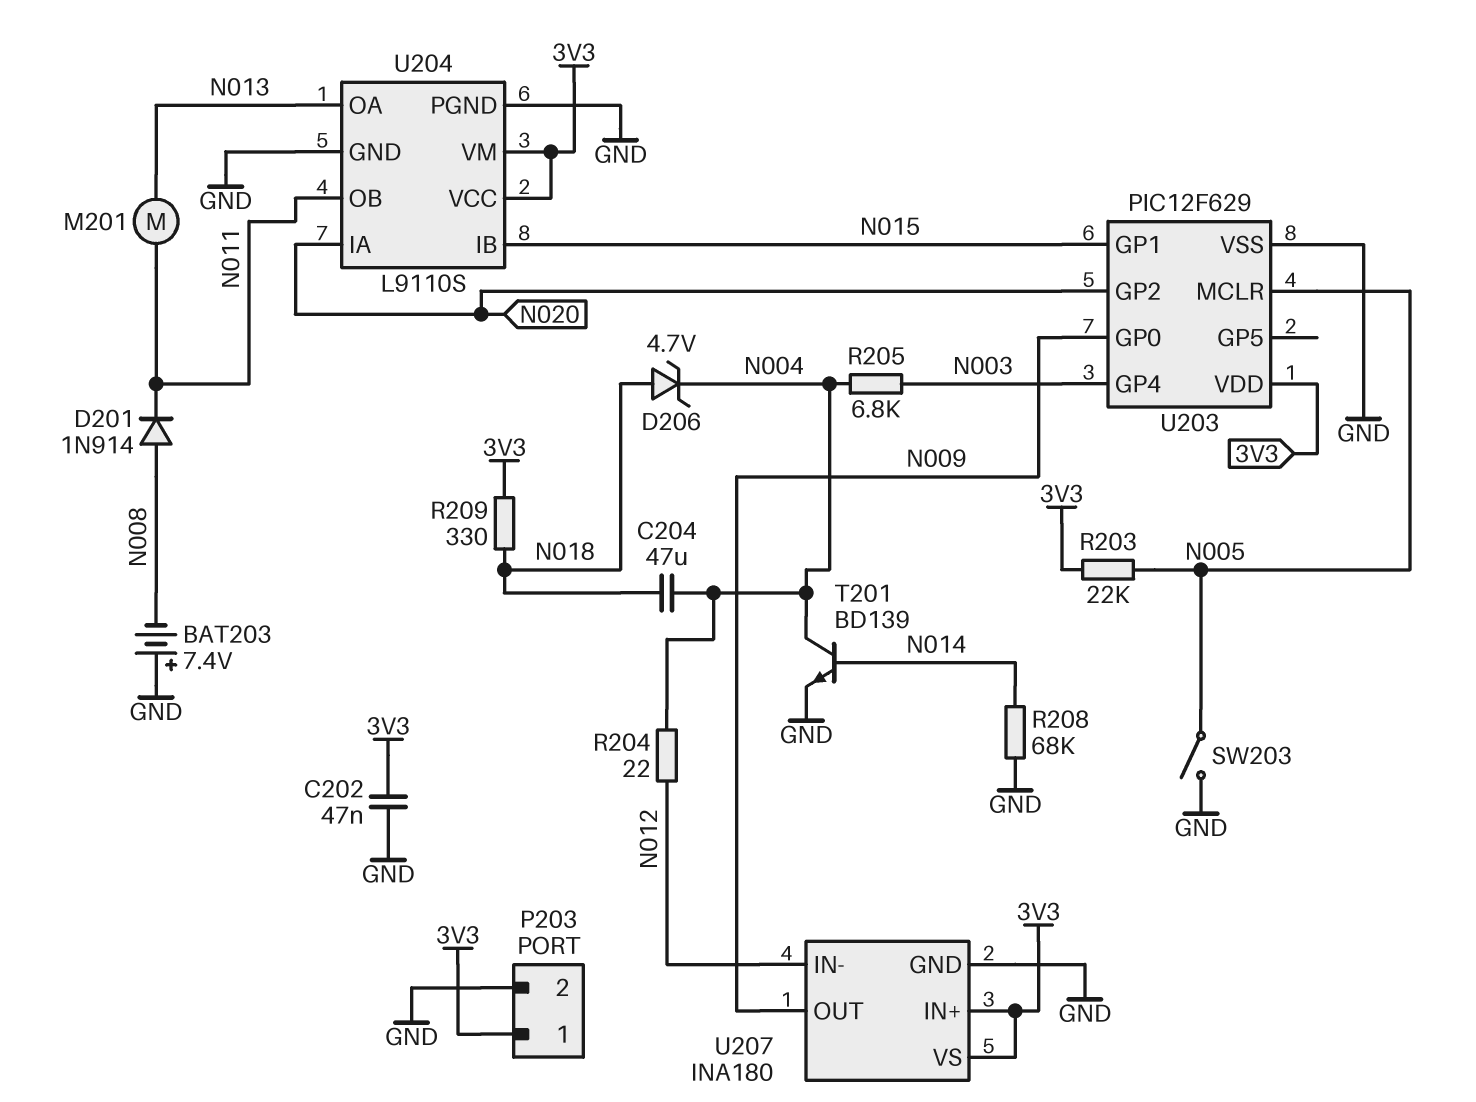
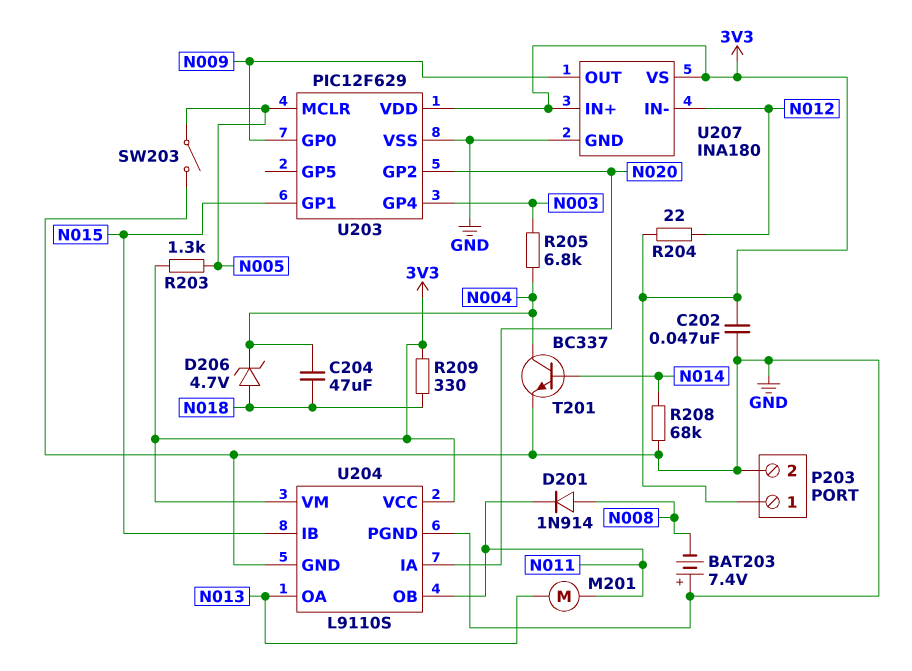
R203: 22k (3V3, N005) -> 1.3k (3V3, N005)
R204: 22 (N004, N012) -> 22 (3V3, N012)
T201: NPN BD139 (B N014, C N004, E GND) -> NPN BC337 (B N014, C N004, E GND)

